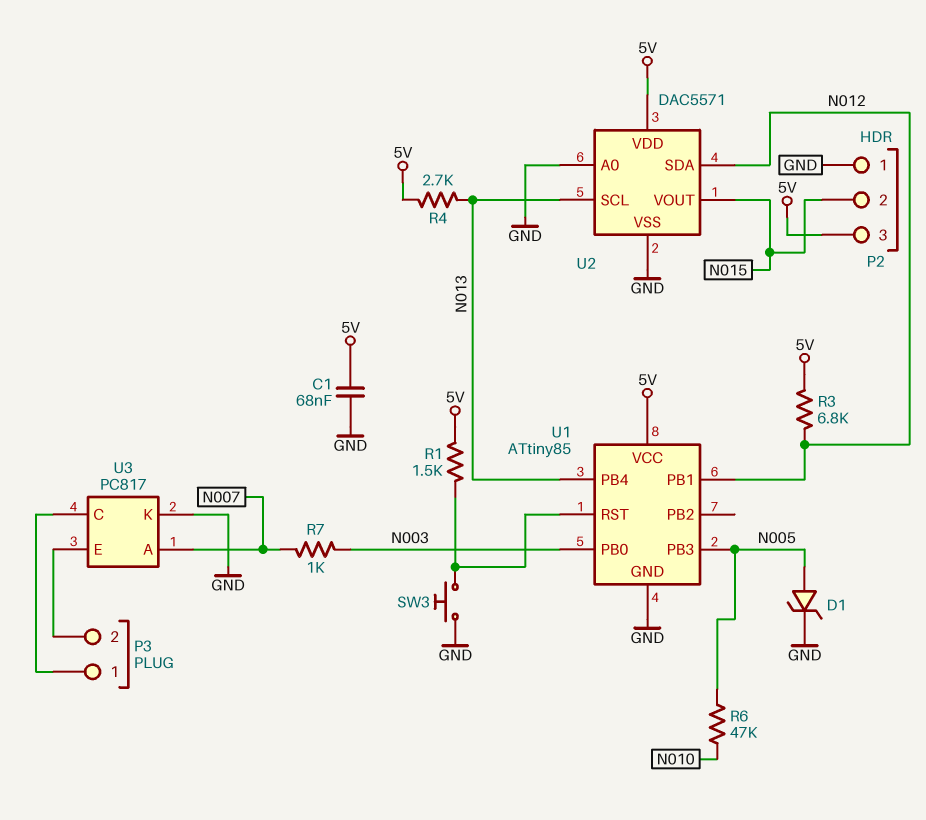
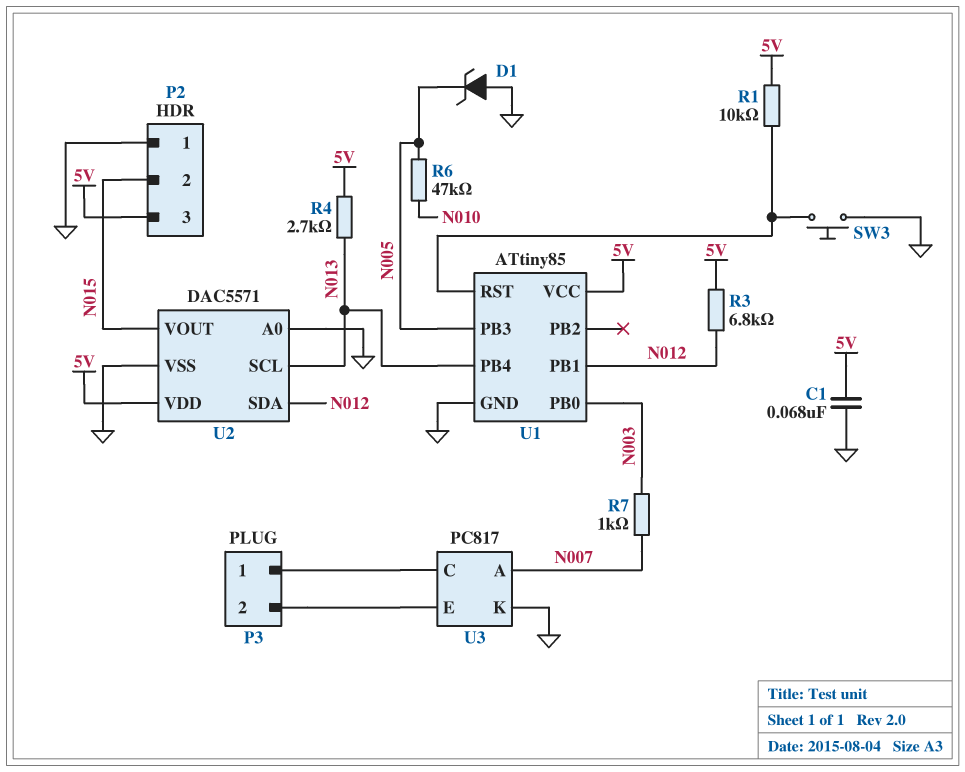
D1: zener (A N005, K GND) -> zener (A GND, K N005)
R1: 1.5k (5V, U1/RST) -> 10k (5V, U1/RST)

